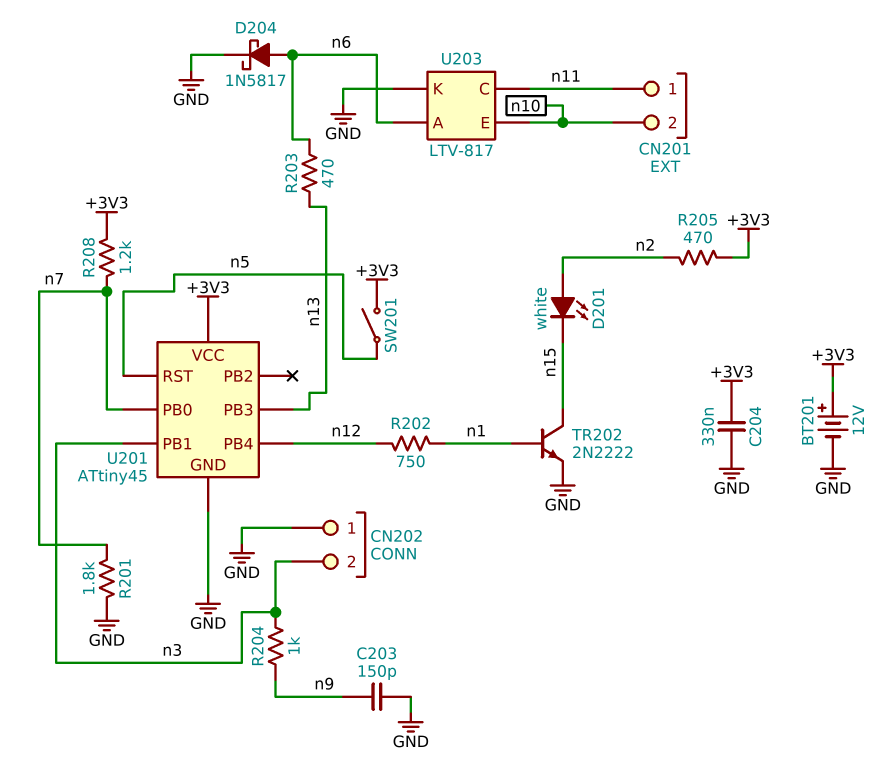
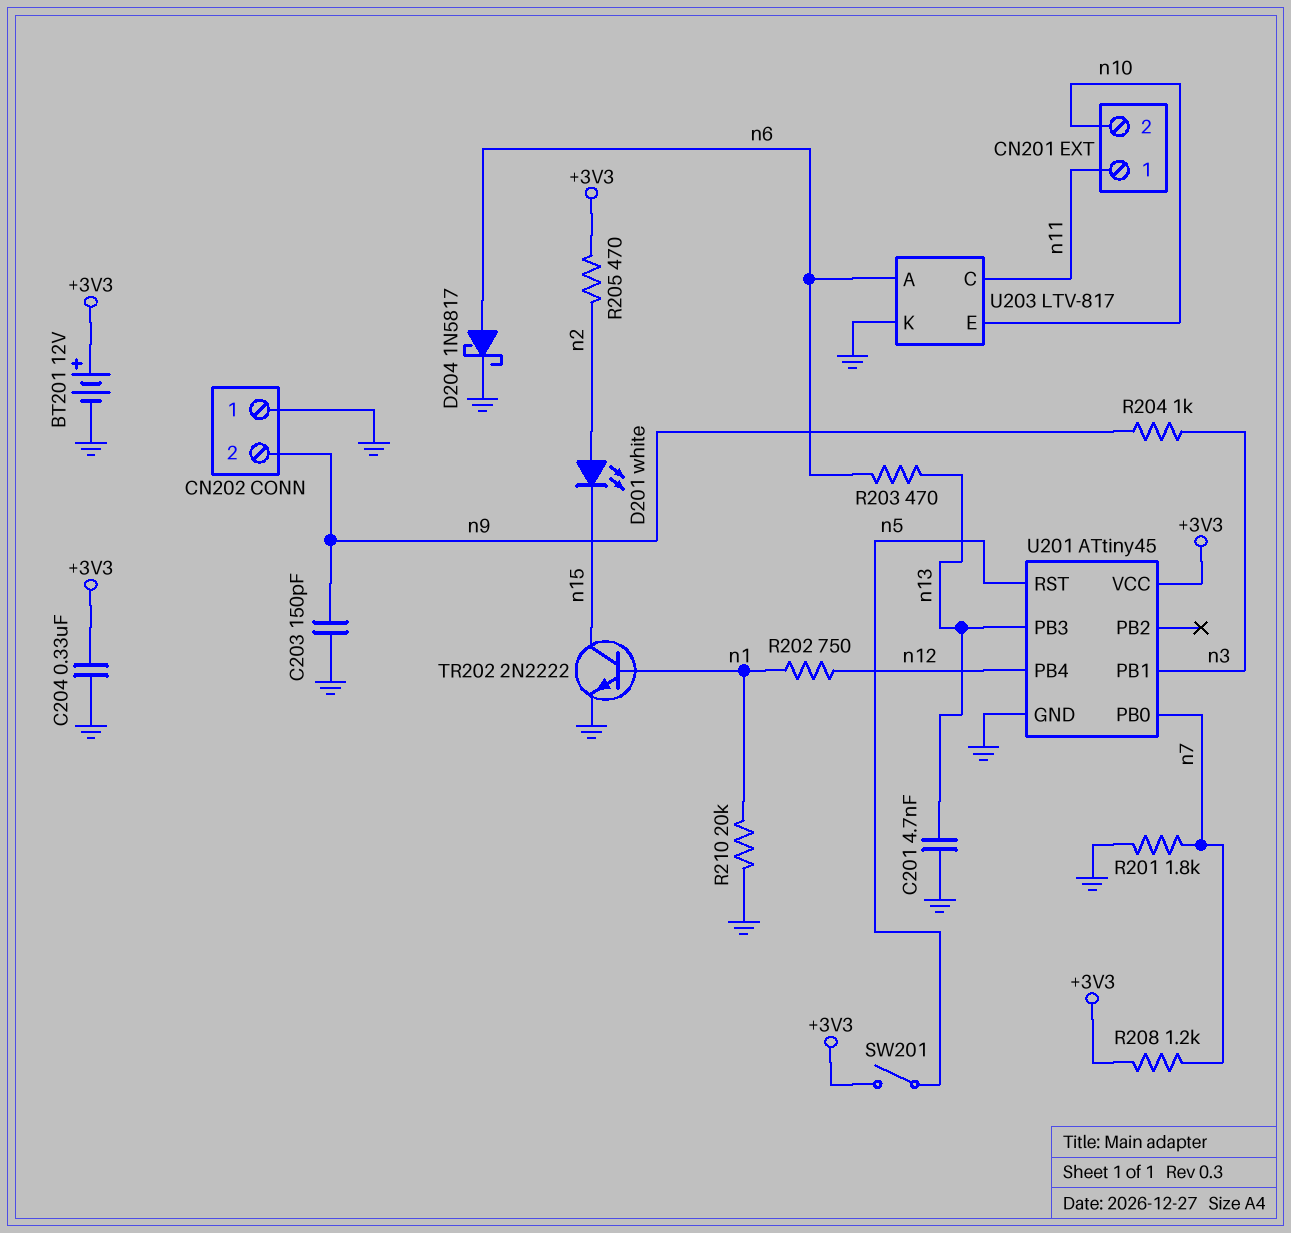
C201: none -> 4.7nF (GND, n13)
CN202 pin 2: n3 -> n9
R210: none -> 20k (GND, n1)

